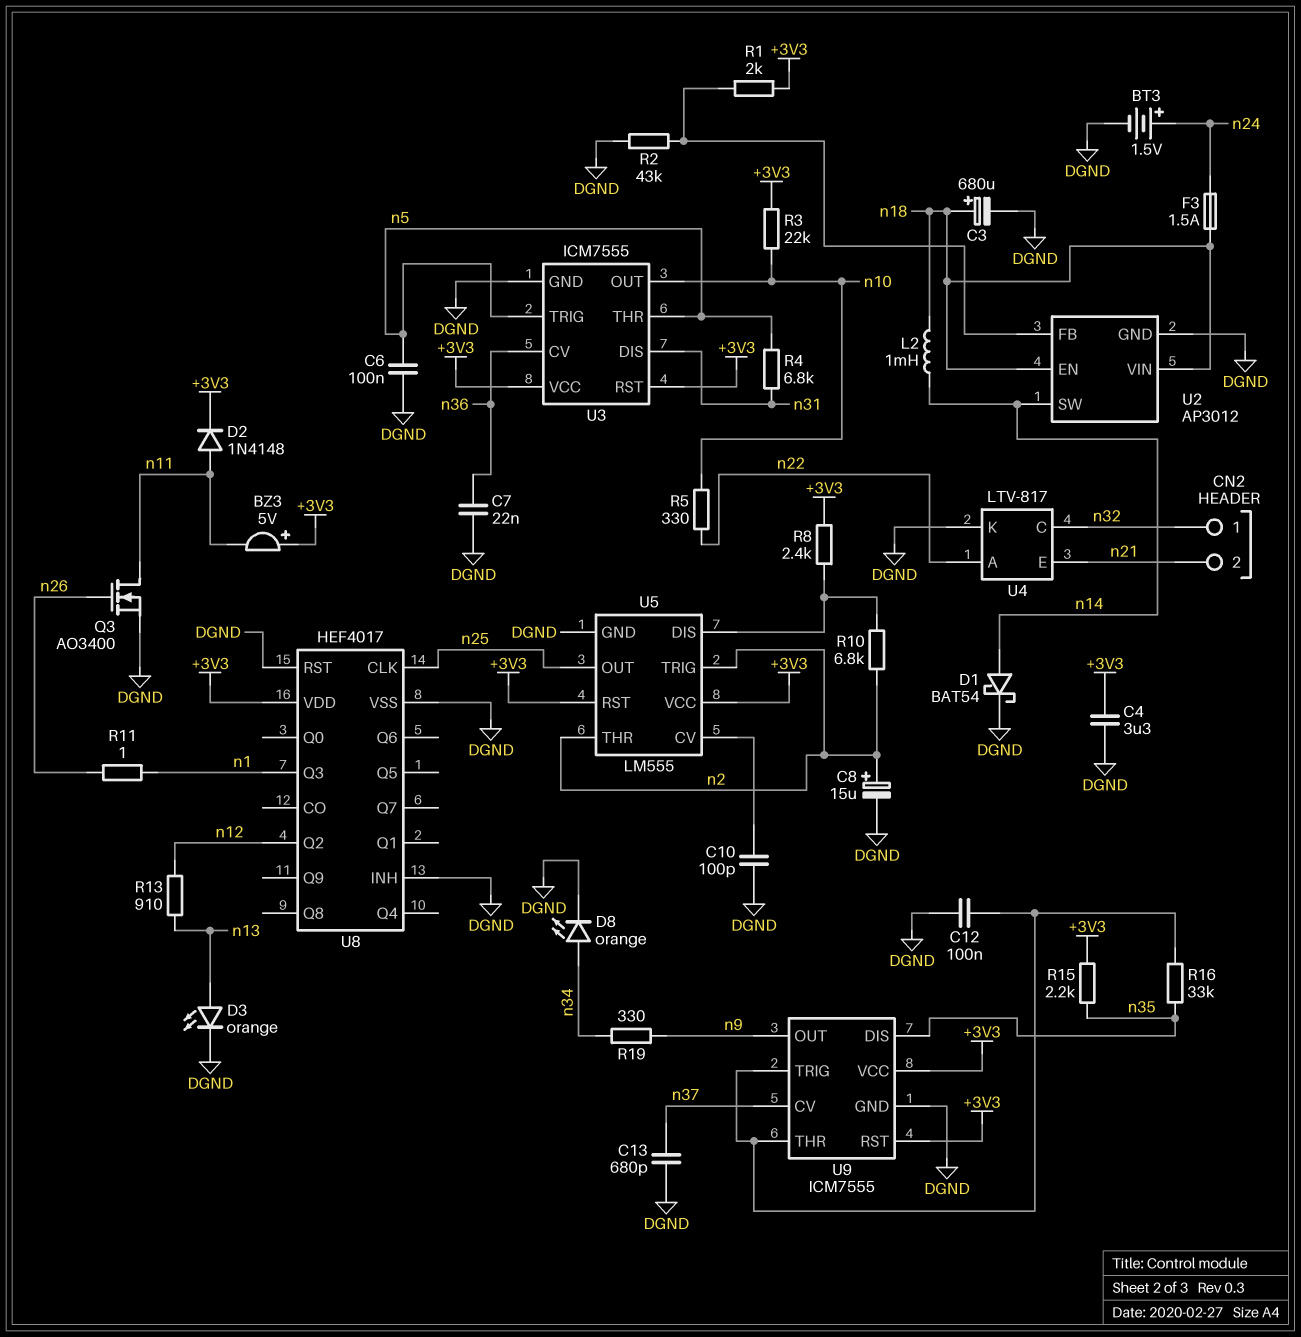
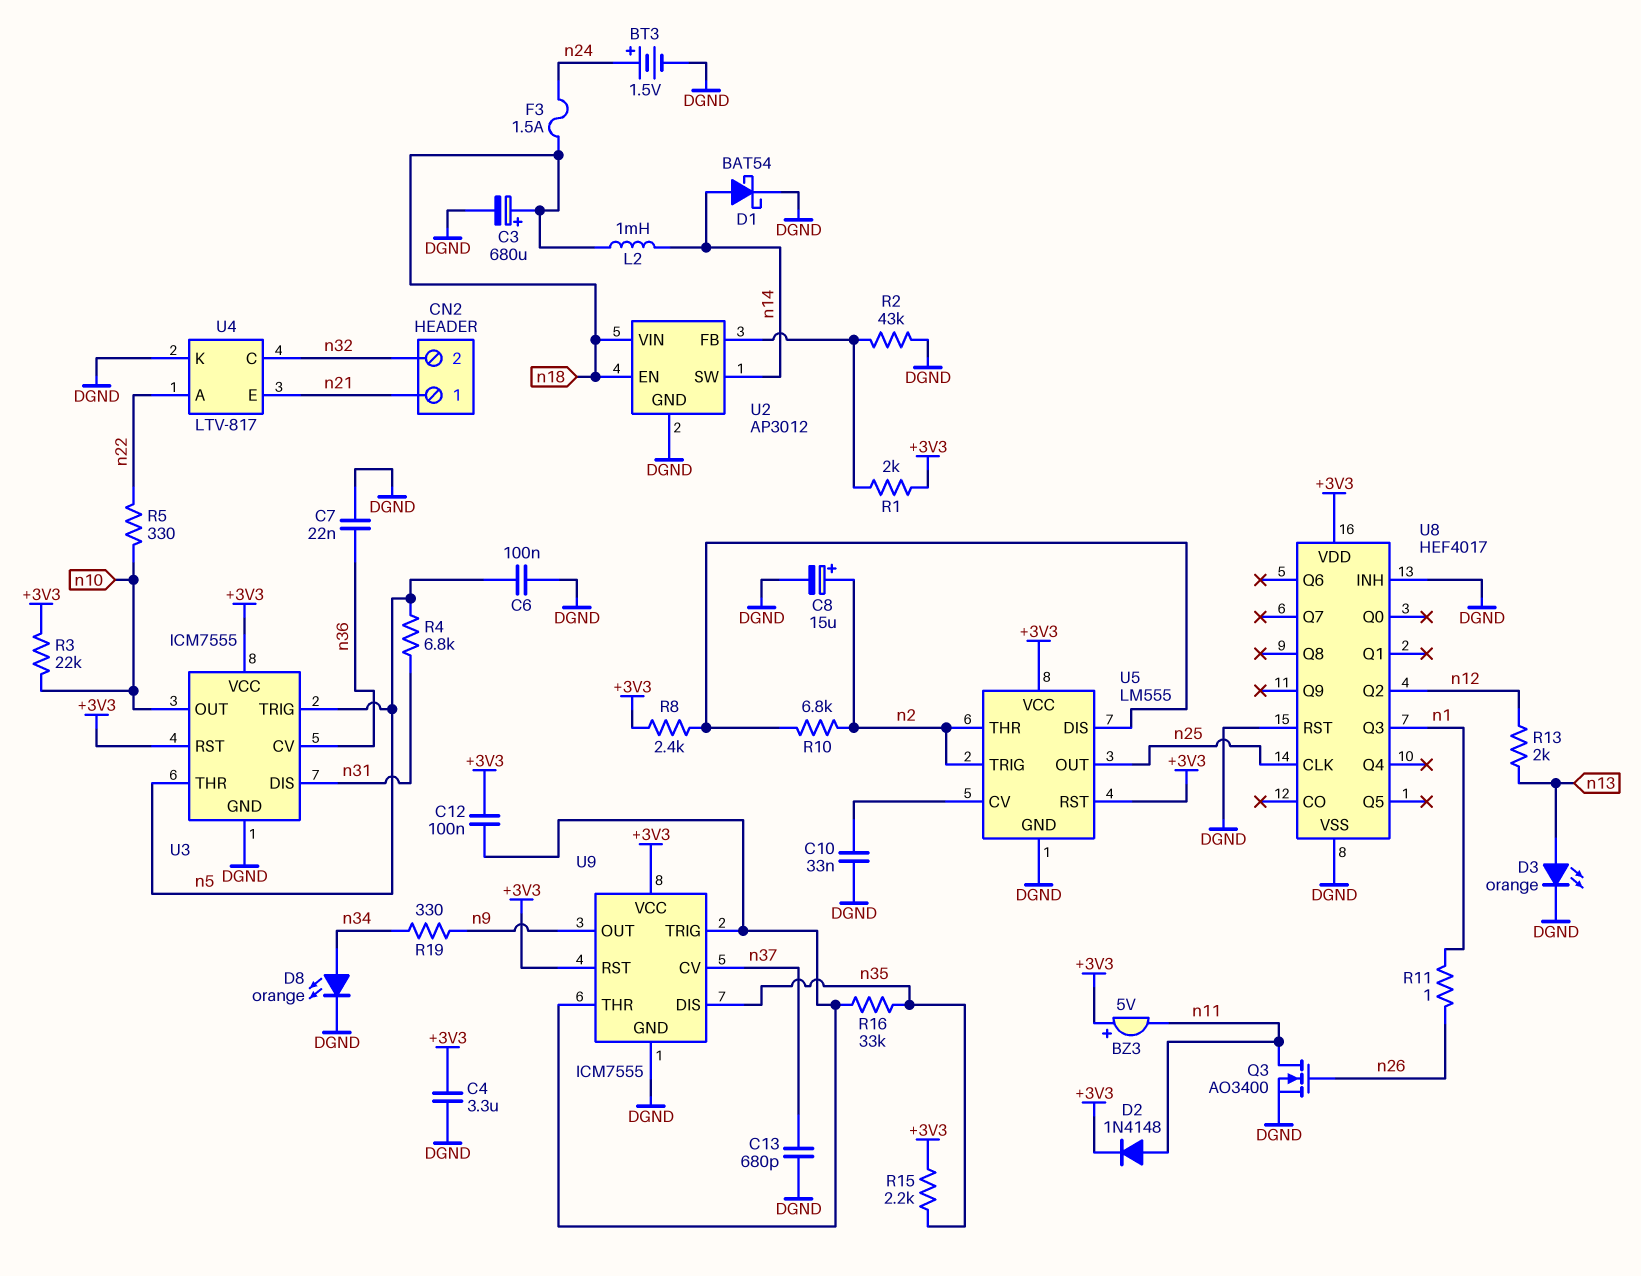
C10: 100pF (DGND, U5/CV) -> 33nF (DGND, U5/CV)
C12: 100nF (DGND, U9/THR) -> 100nF (+3V3, U9/THR)
CN2 pin 1: n32 -> n21
CN2 pin 2: n21 -> n32
R13: 910 (n12, n13) -> 2k (n12, n13)

